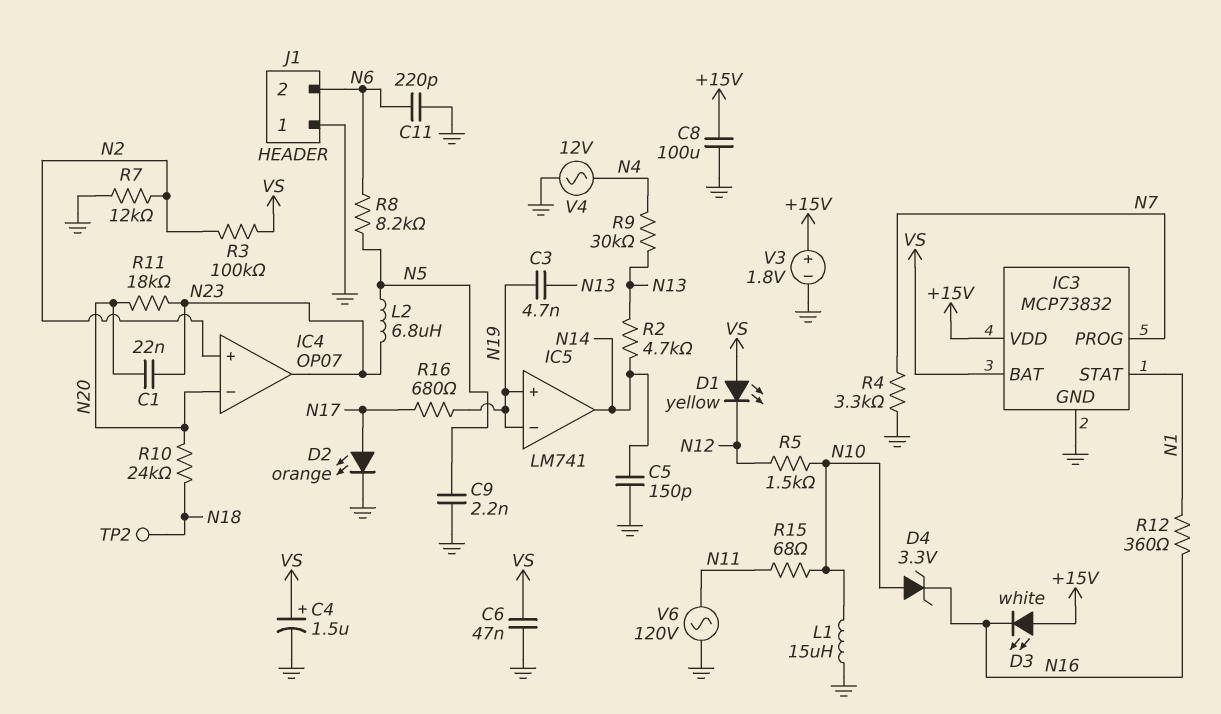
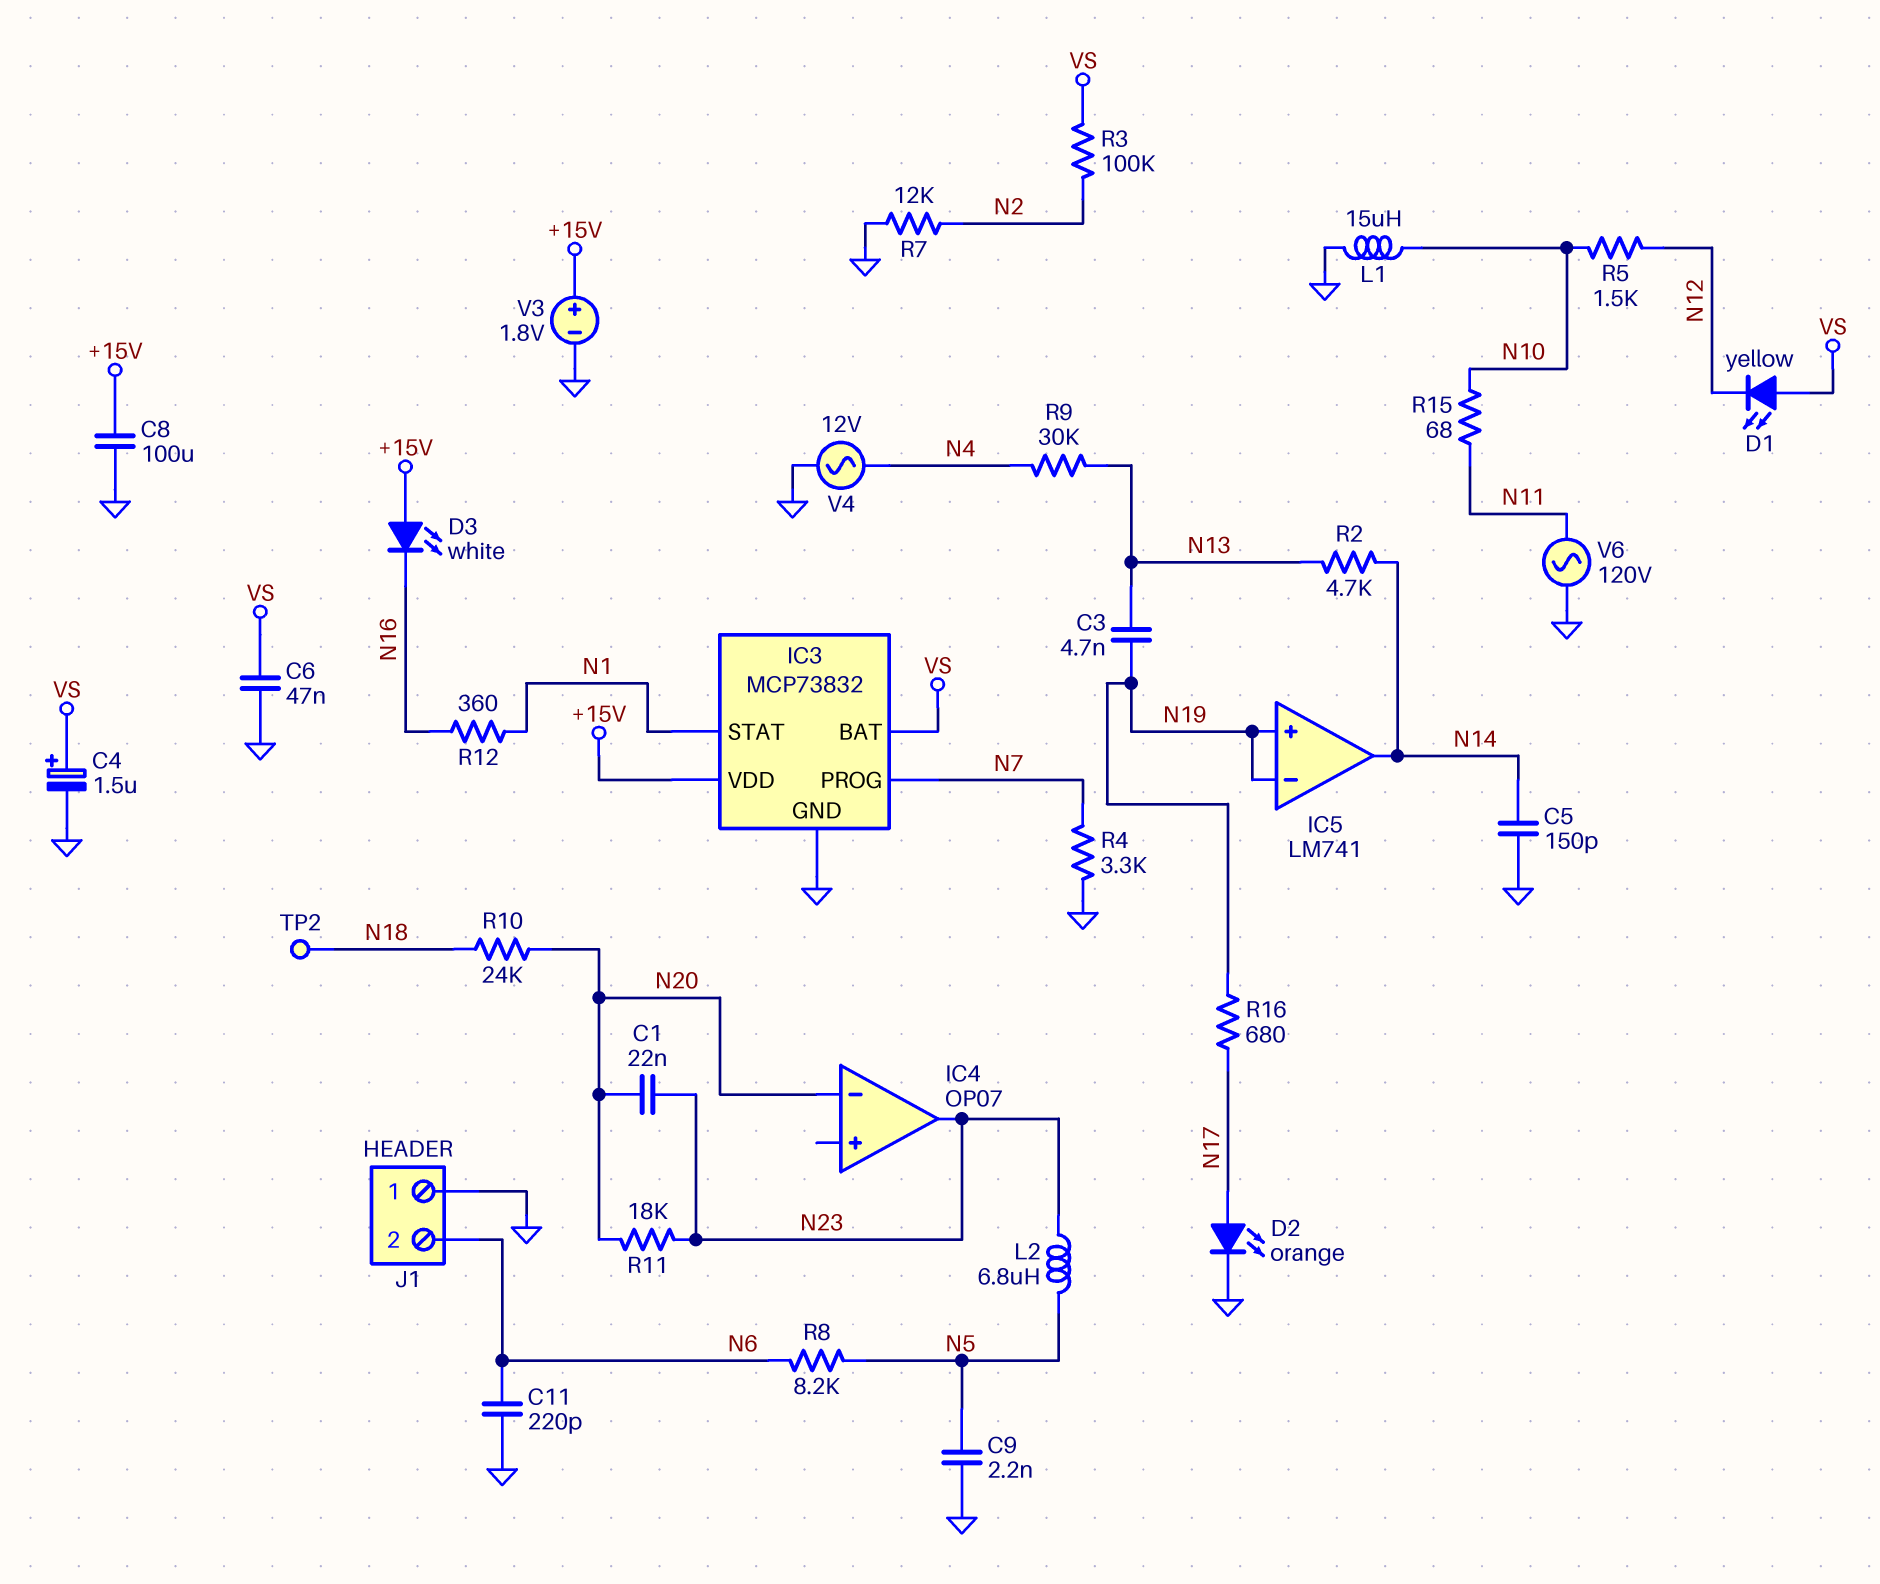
D4: zener 3.3V (A N10, K N16) -> none
IC4 pin in+: N2 -> none

